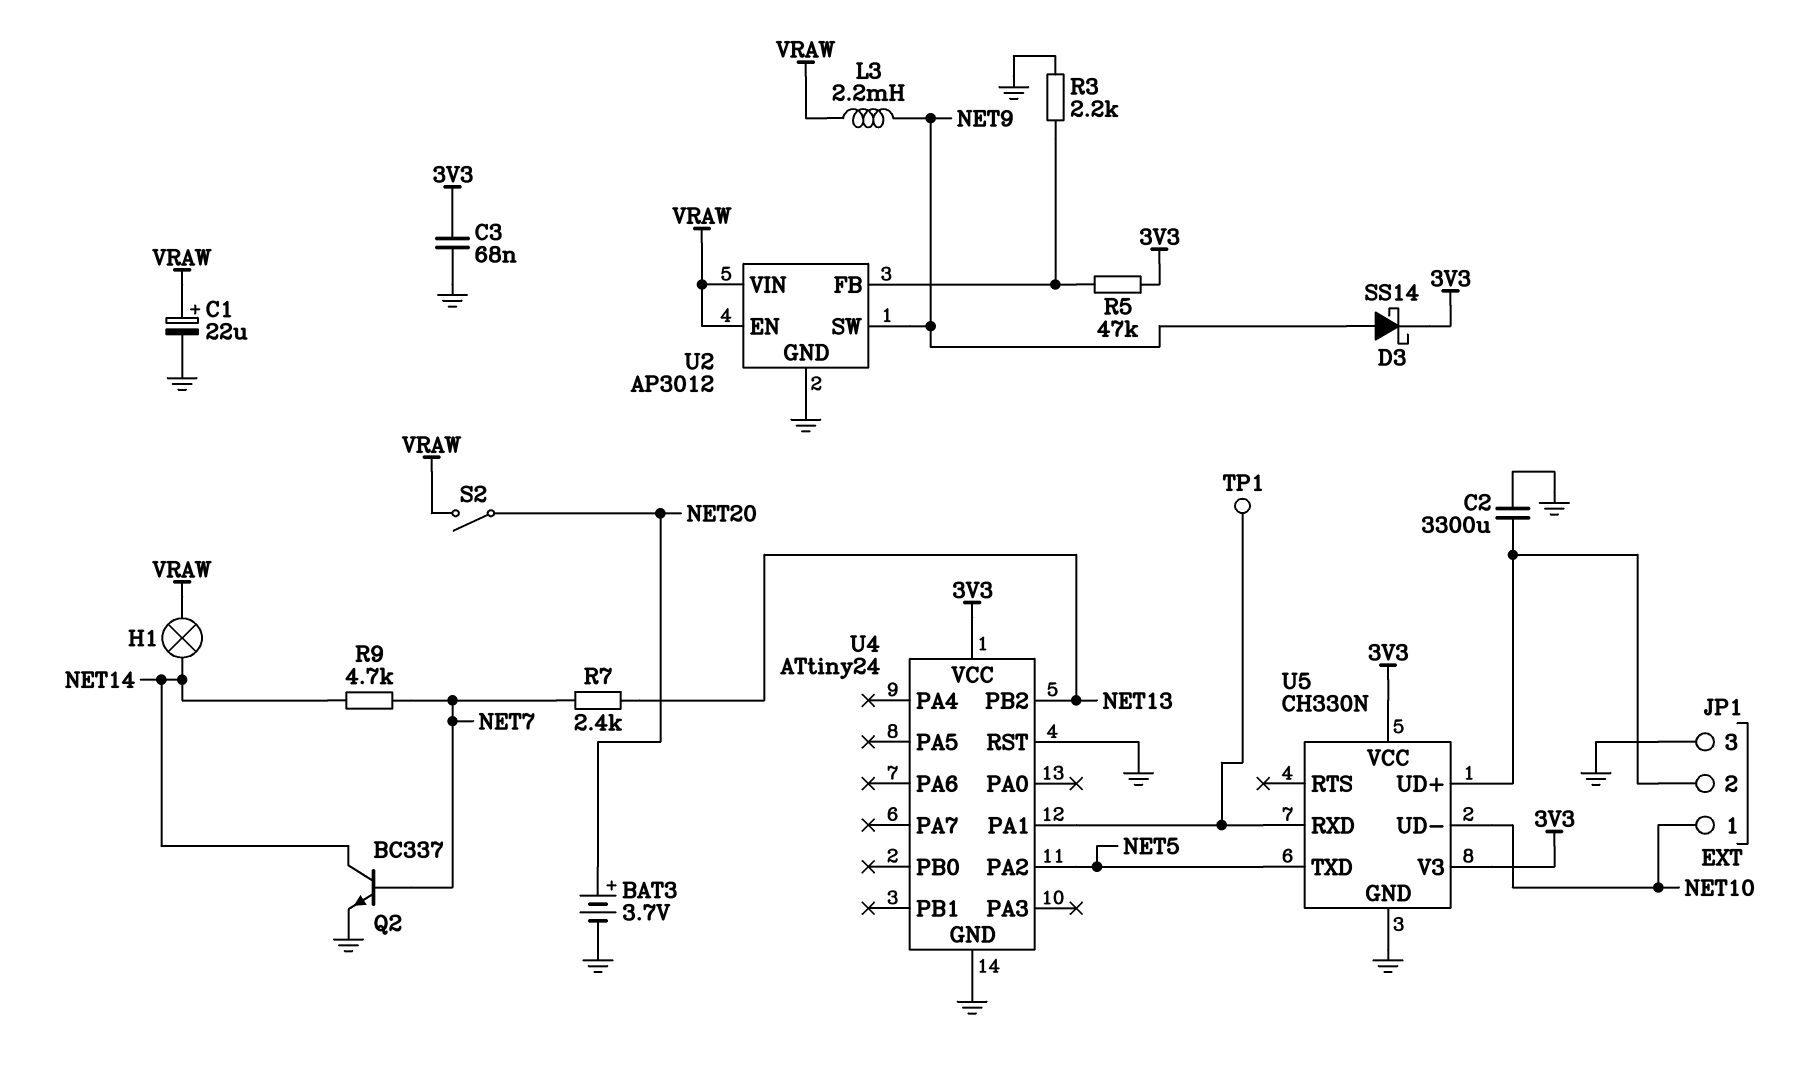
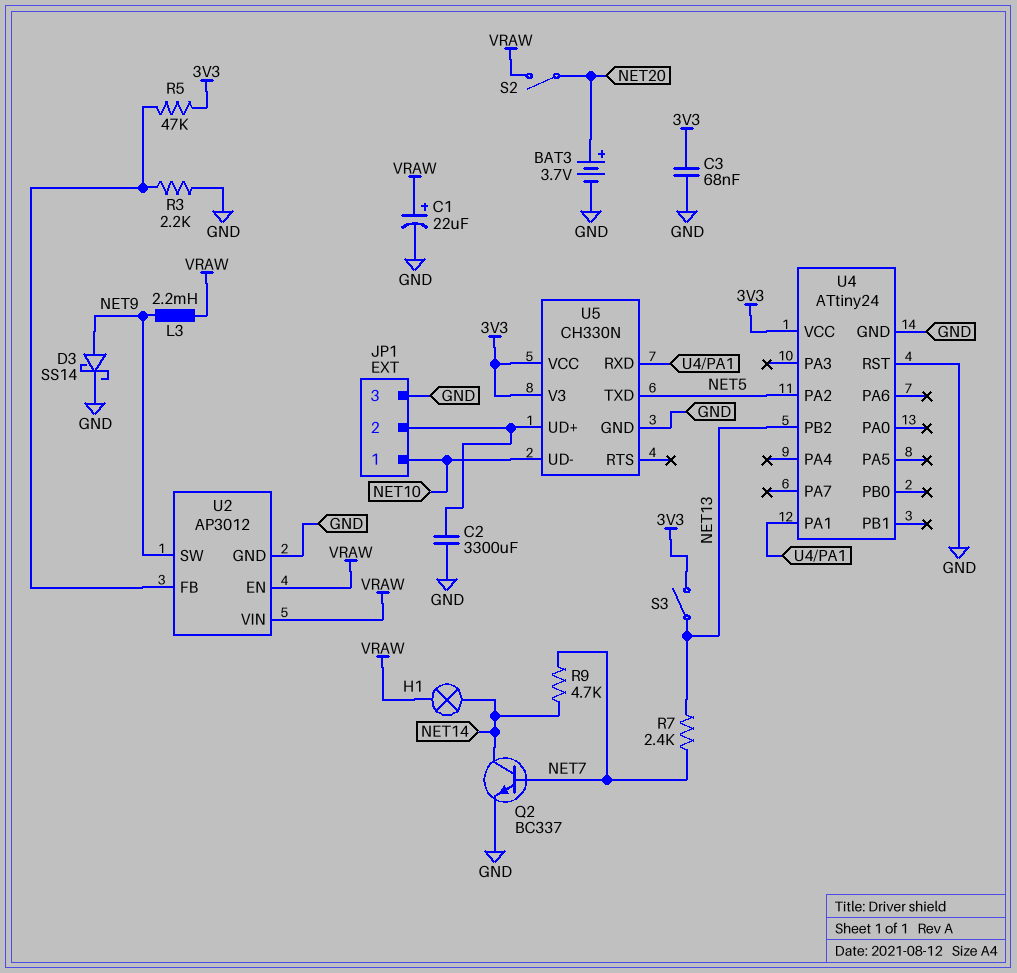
D3: schottky SS14 (A NET9, K 3V3) -> schottky SS14 (A NET9, K GND)
S3: none -> switch (3V3, NET13)
TP1: test point (U4/PA1) -> none

